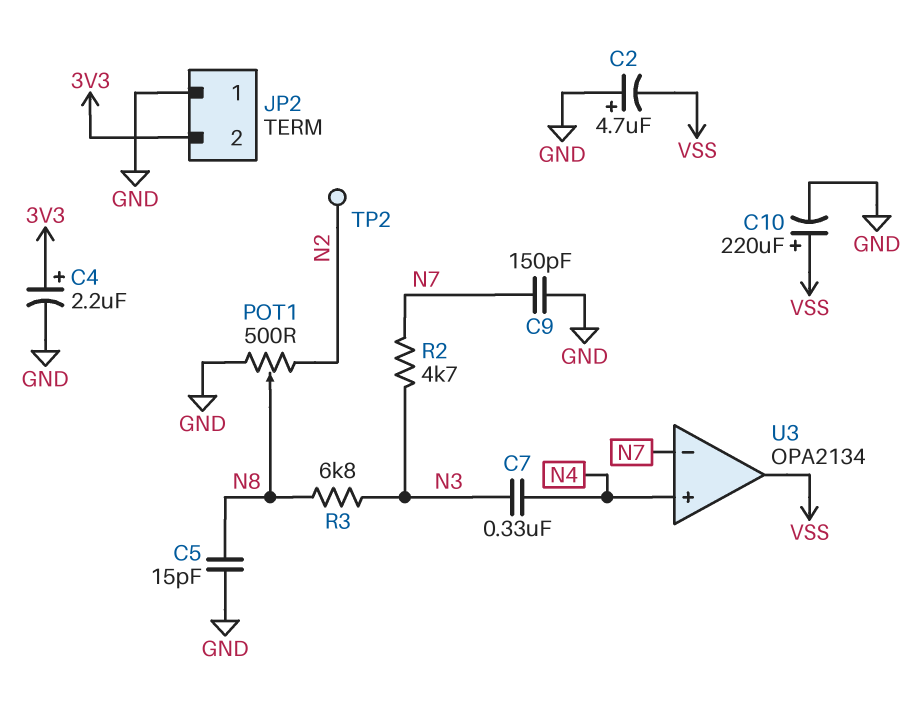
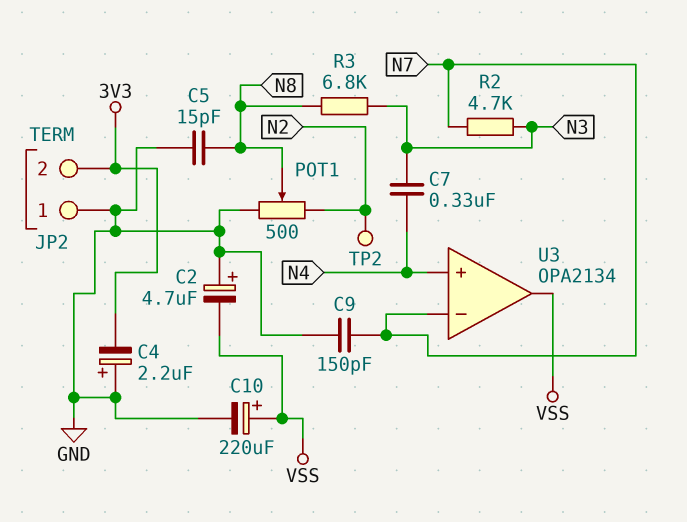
C4: 2.2uF (plus 3V3, minus GND) -> 2.2uF (plus GND, minus 3V3)

